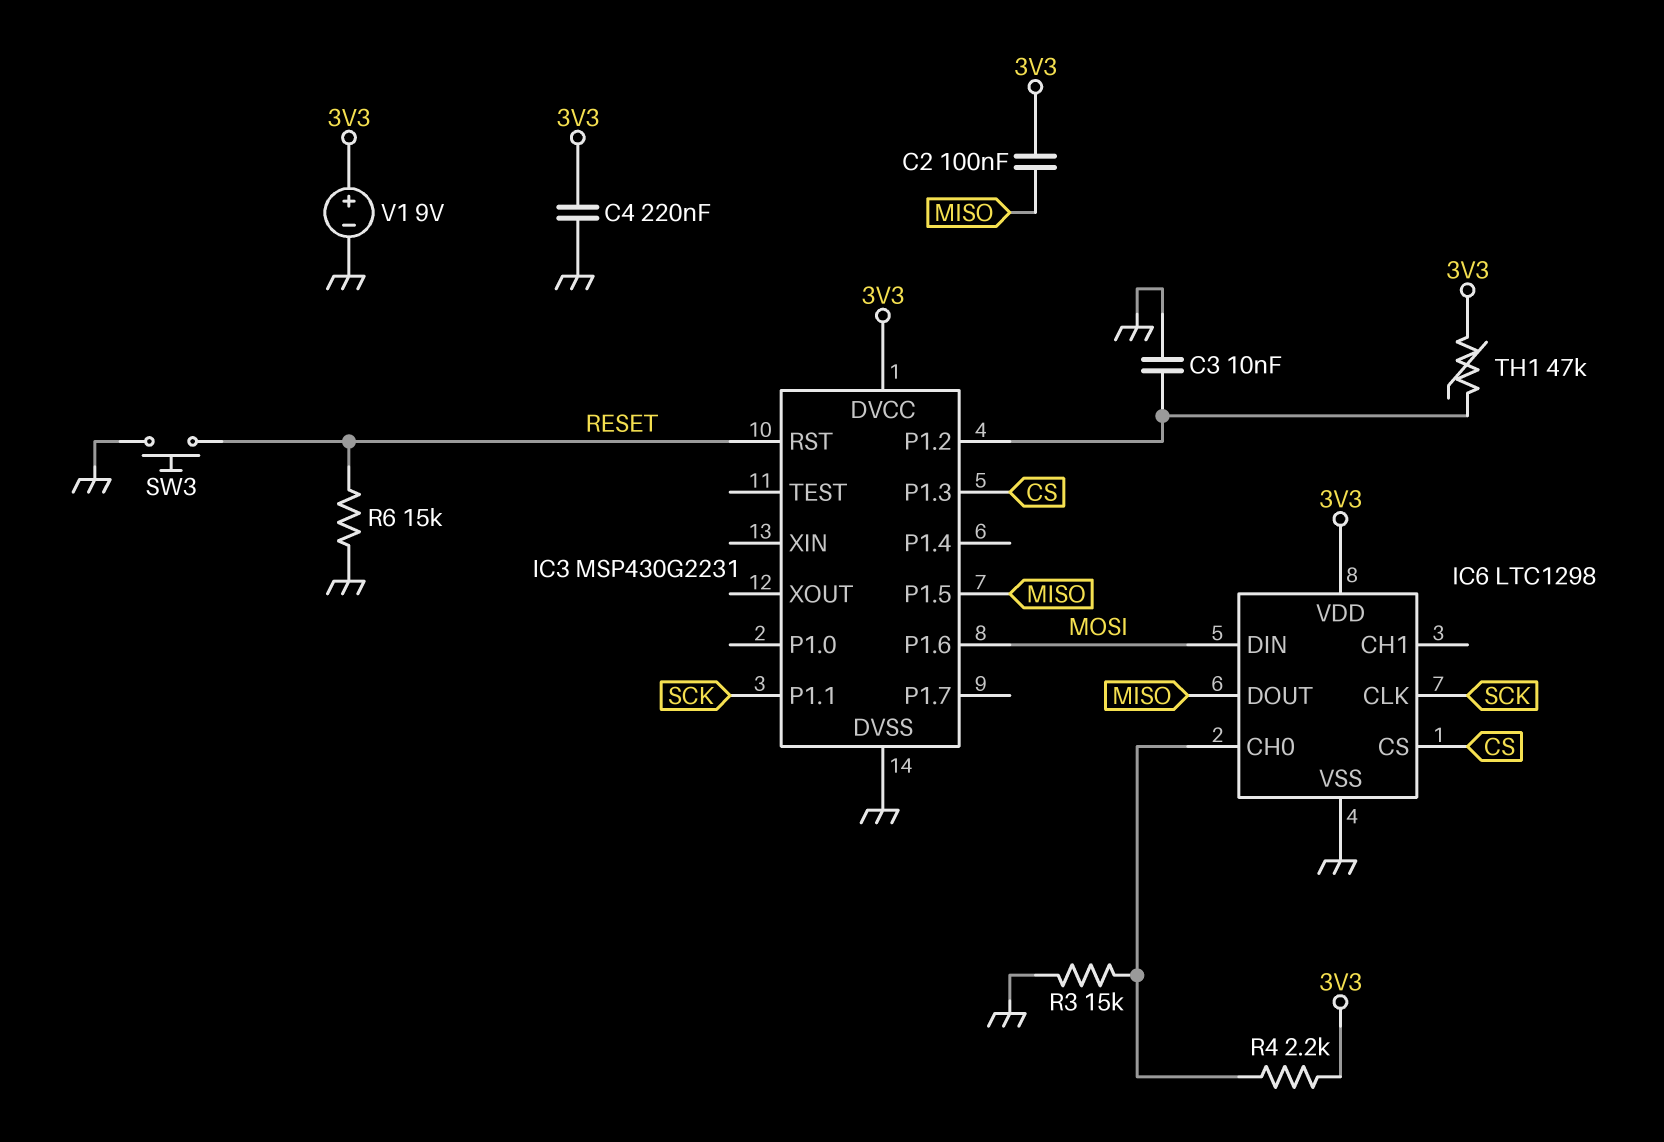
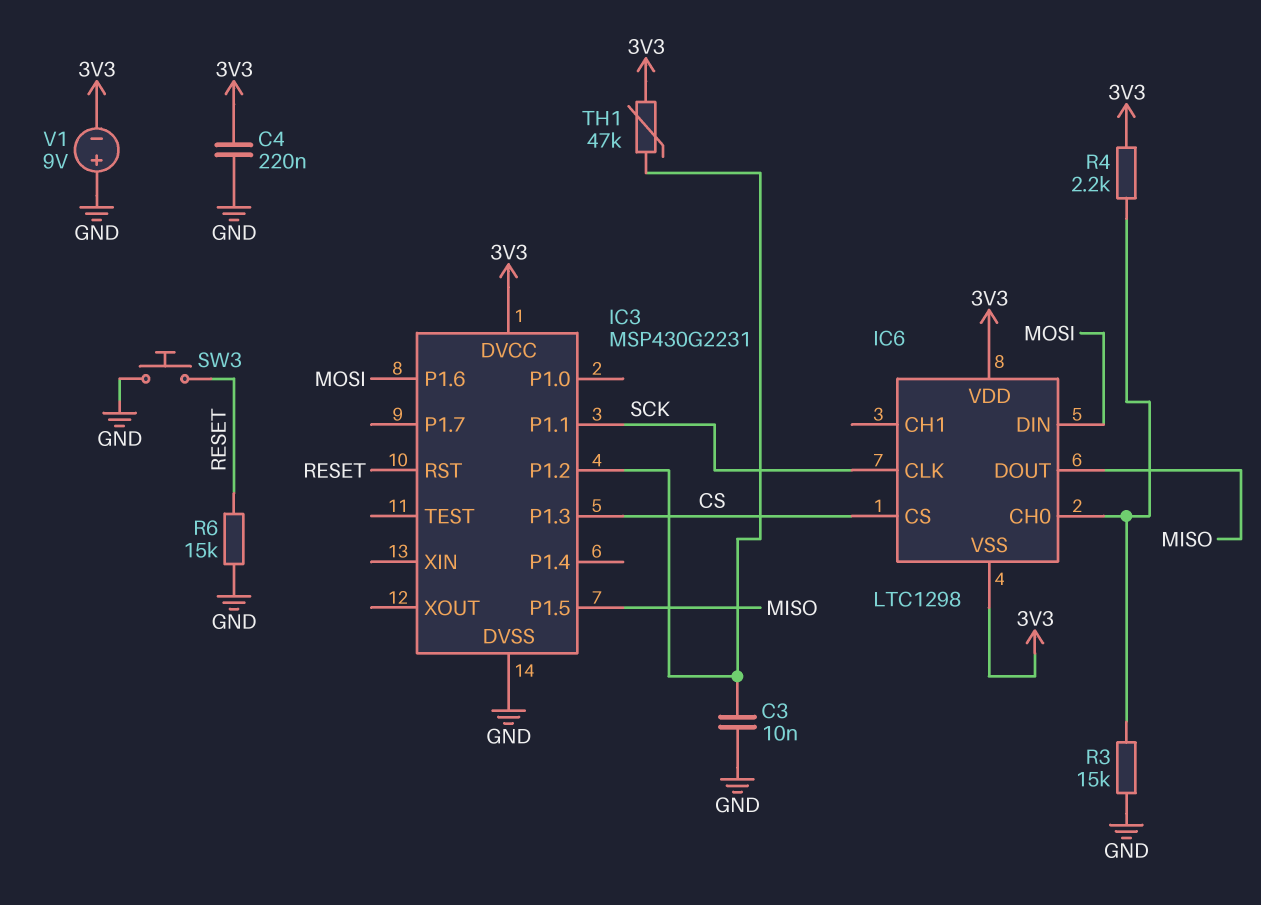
C2: 100nF (3V3, MISO) -> none
IC6 pin VSS: GND -> 3V3
V1: 9V (plus 3V3, minus GND) -> 9V (plus GND, minus 3V3)

